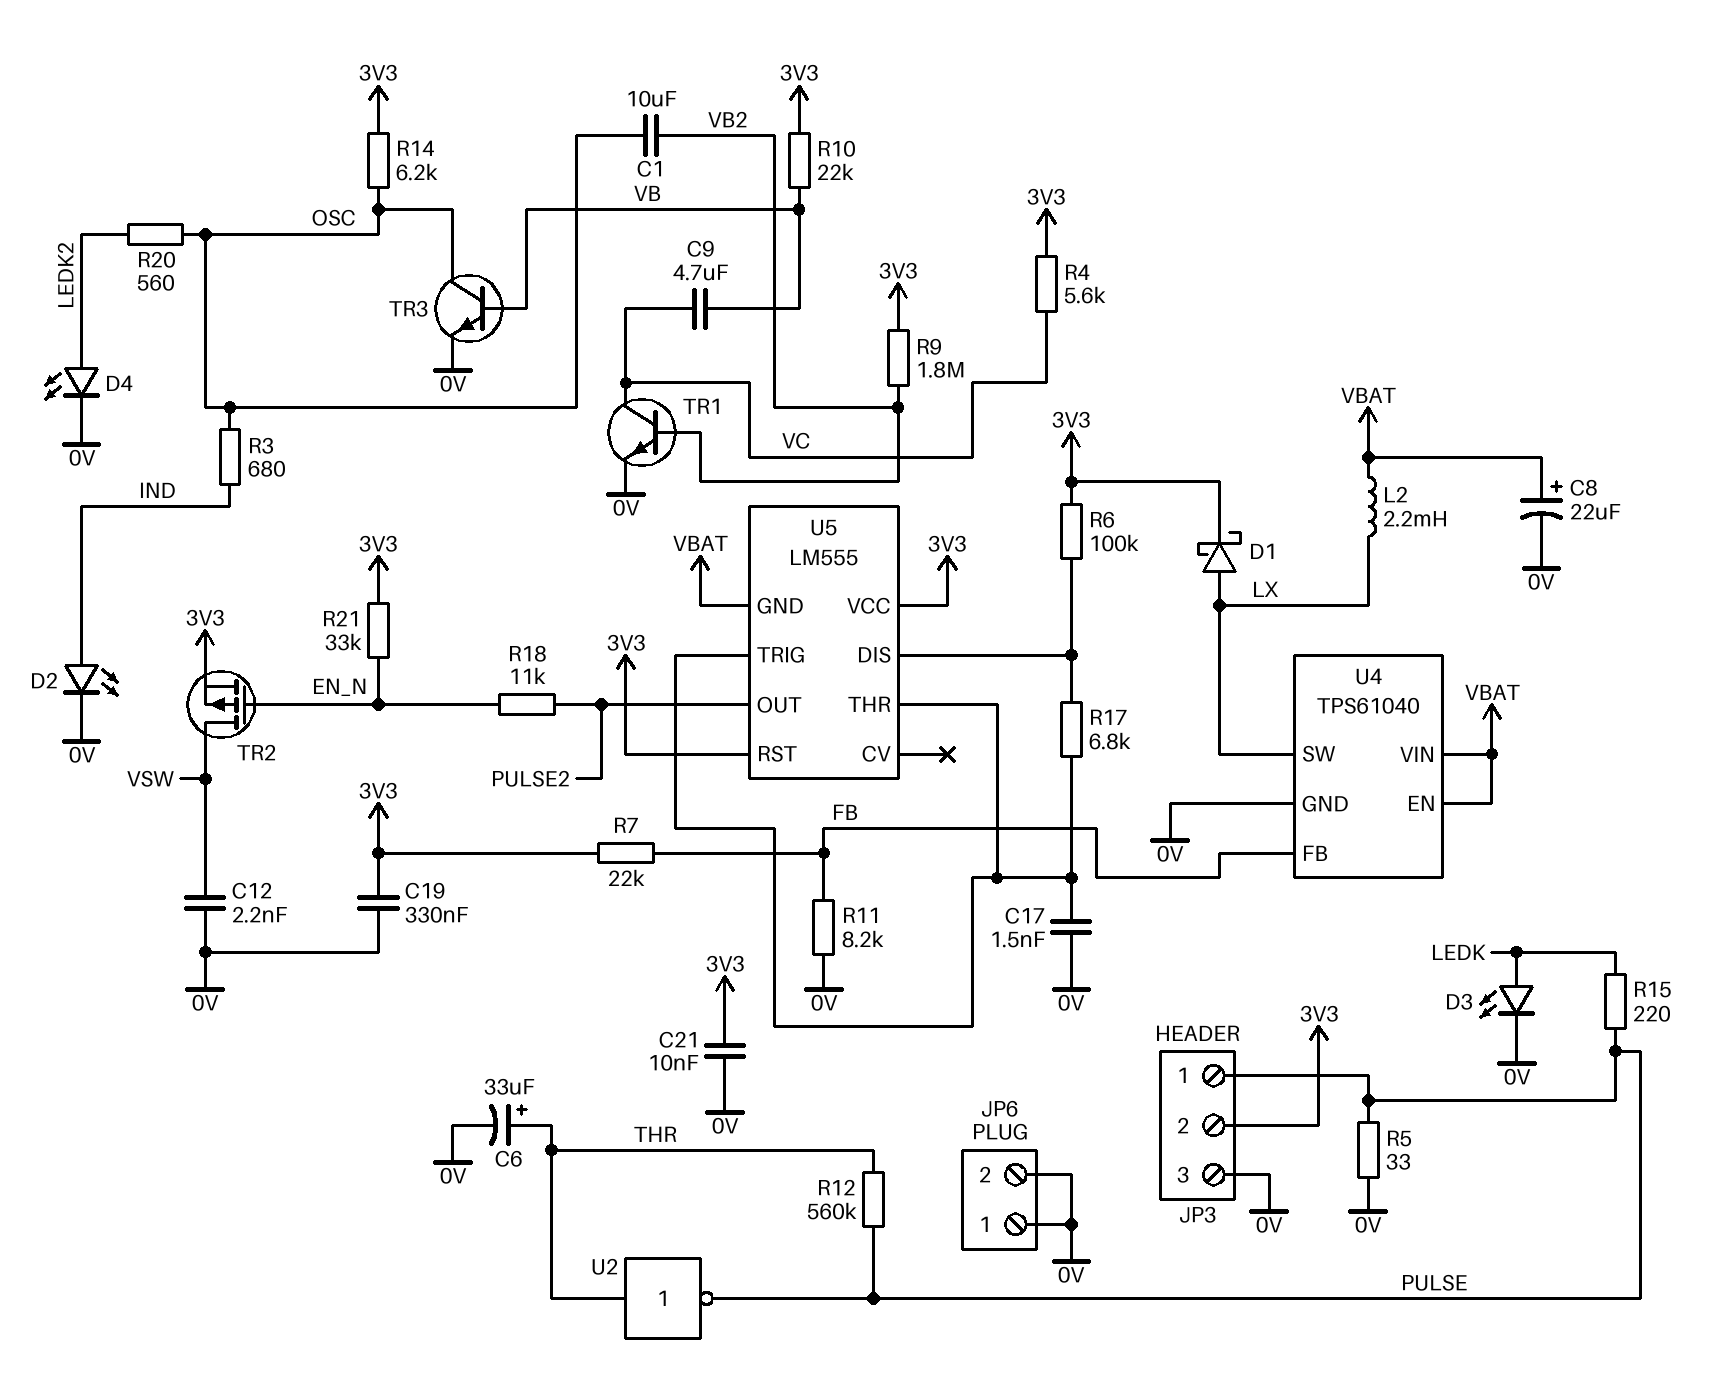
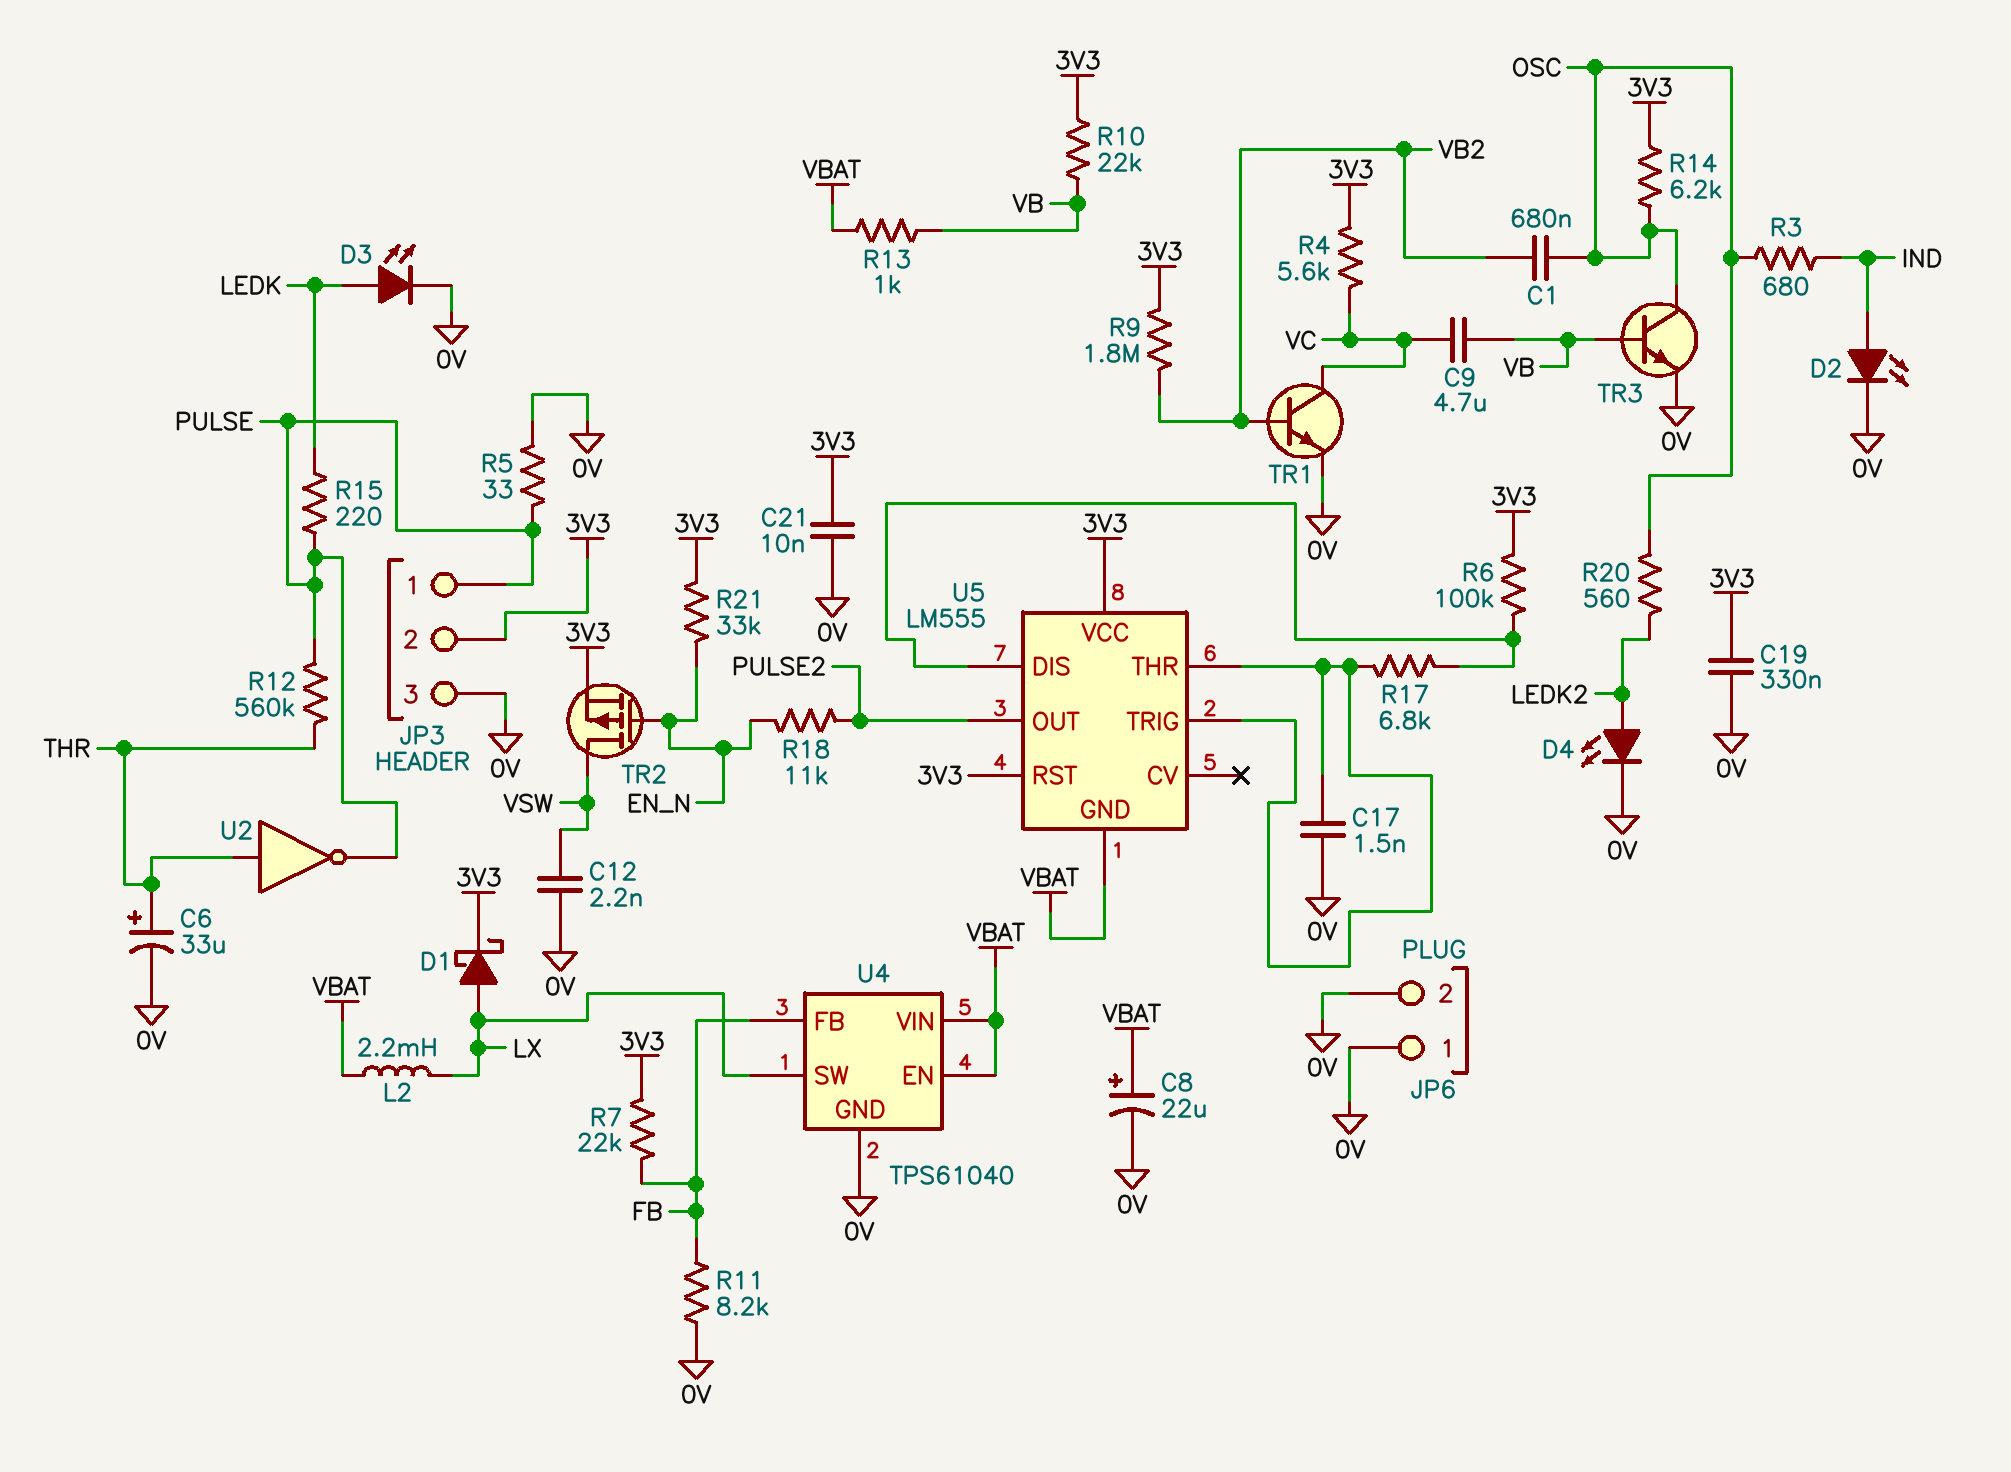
C1: 10uF (OSC, VB2) -> 680nF (OSC, VB2)
R13: none -> 1k (VB, VBAT)

